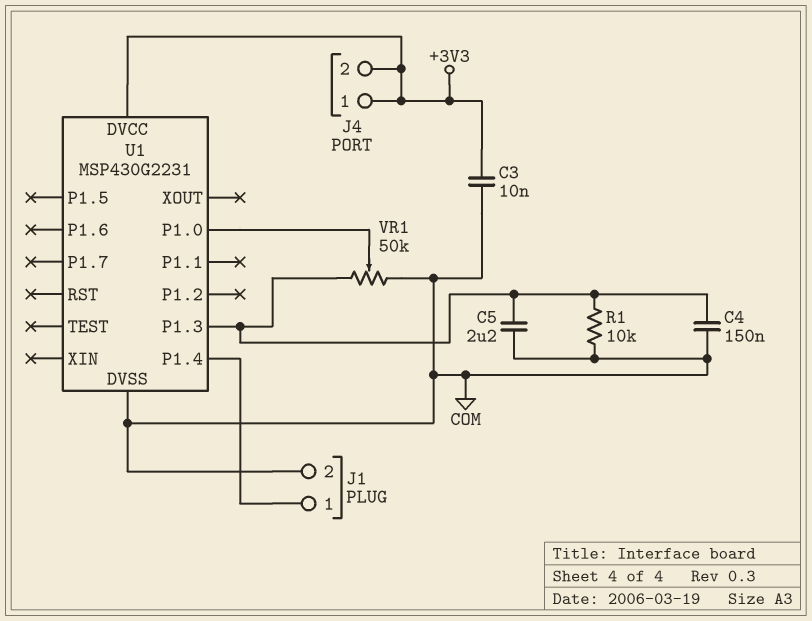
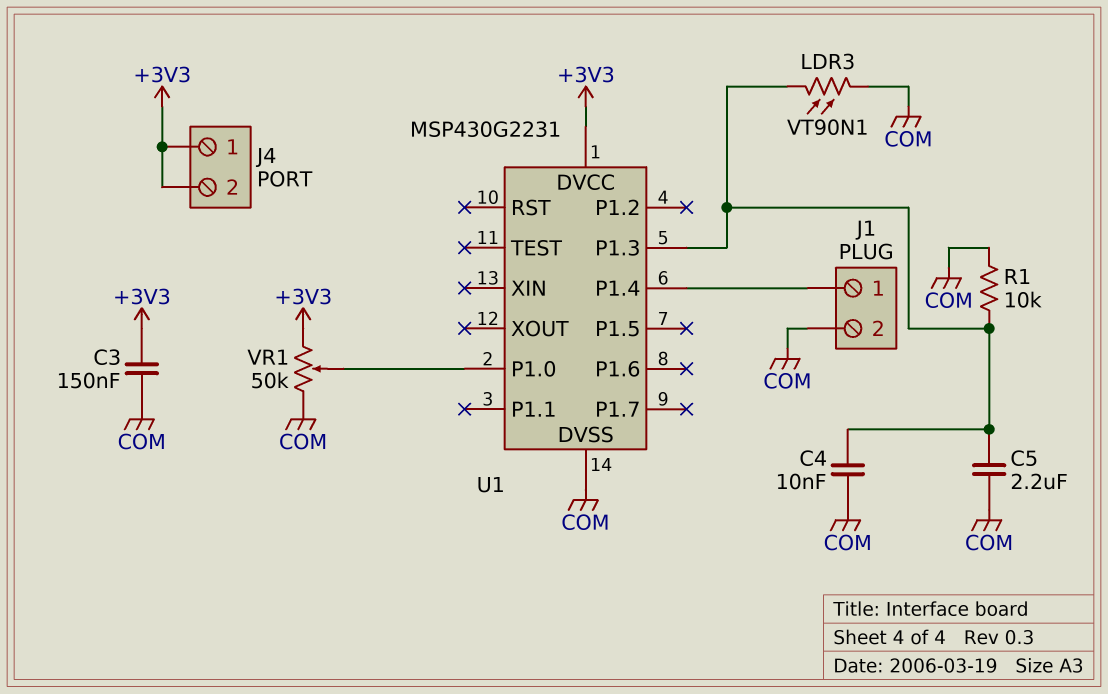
C3: 10nF (+3V3, COM) -> 150nF (+3V3, COM)
C4: 150nF (COM, U1/P1.3) -> 10nF (COM, U1/P1.3)
LDR3: none -> VT90N1 (COM, U1/P1.3)
VR1: 50k (COM, U1/P1.3, wiper U1/P1.0) -> 50k (+3V3, COM, wiper U1/P1.0)

